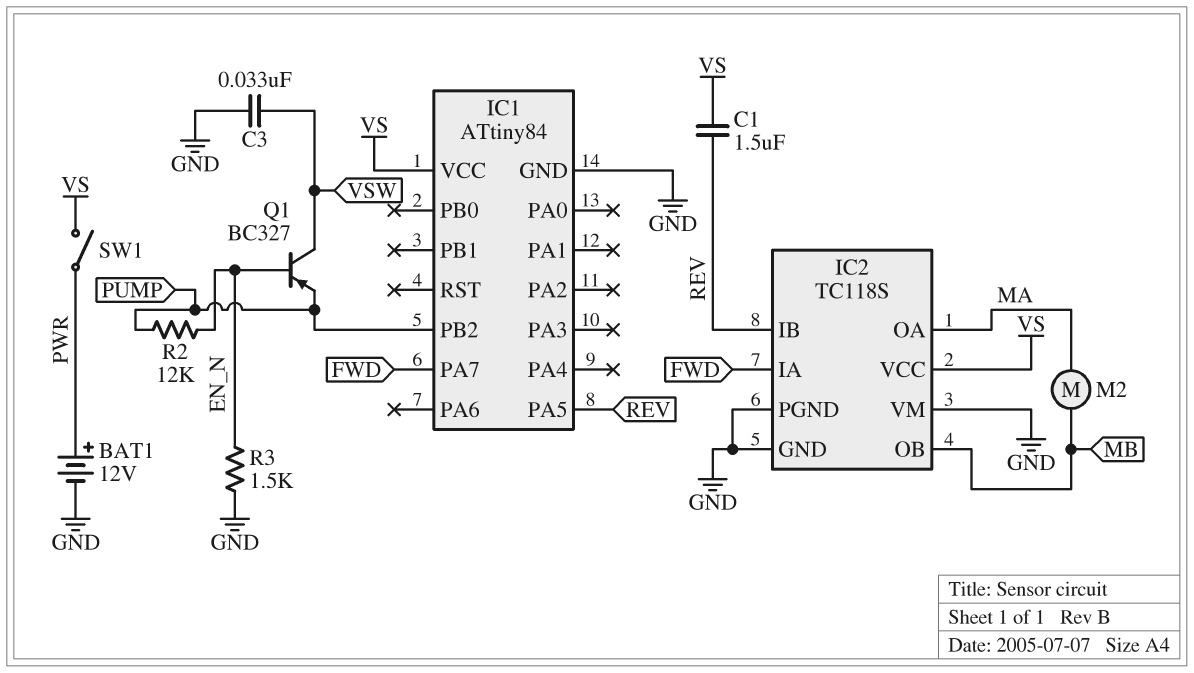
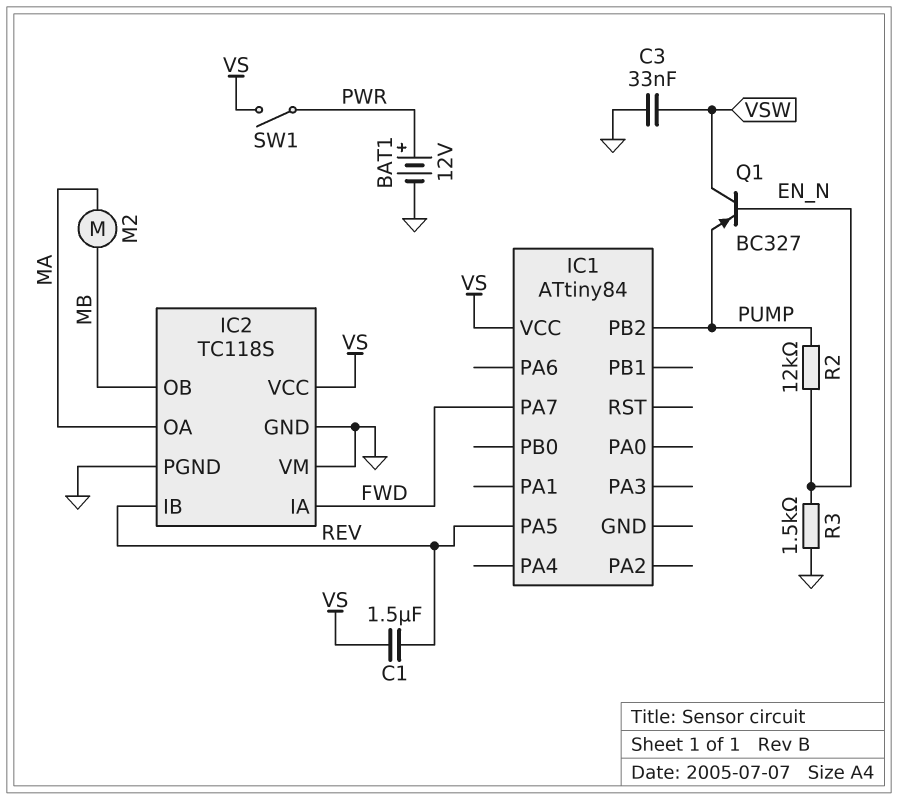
IC1 pin GND: GND -> none

